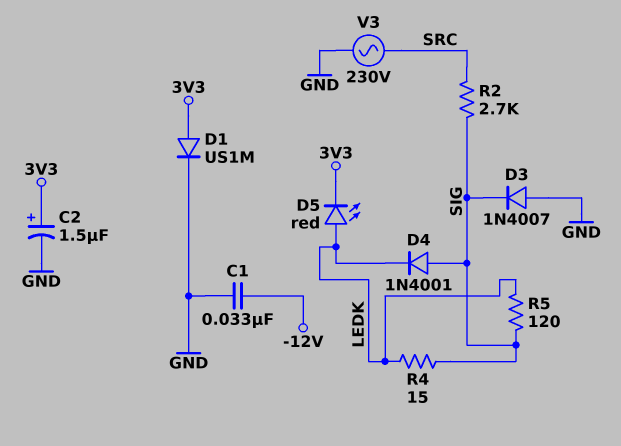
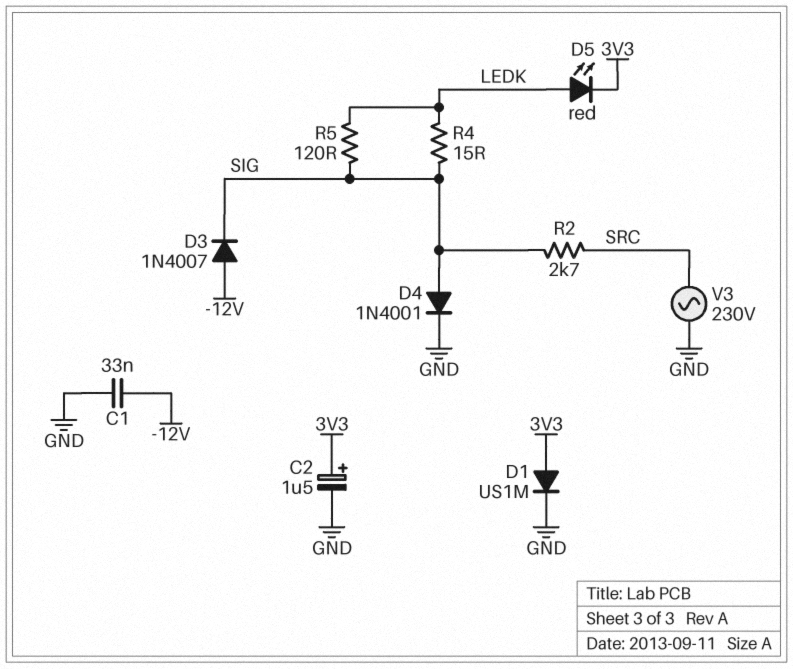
D3: diode 1N4007 (A GND, K SIG) -> diode 1N4007 (A -12V, K SIG)
D4: diode 1N4001 (A SIG, K LEDK) -> diode 1N4001 (A SIG, K GND)

